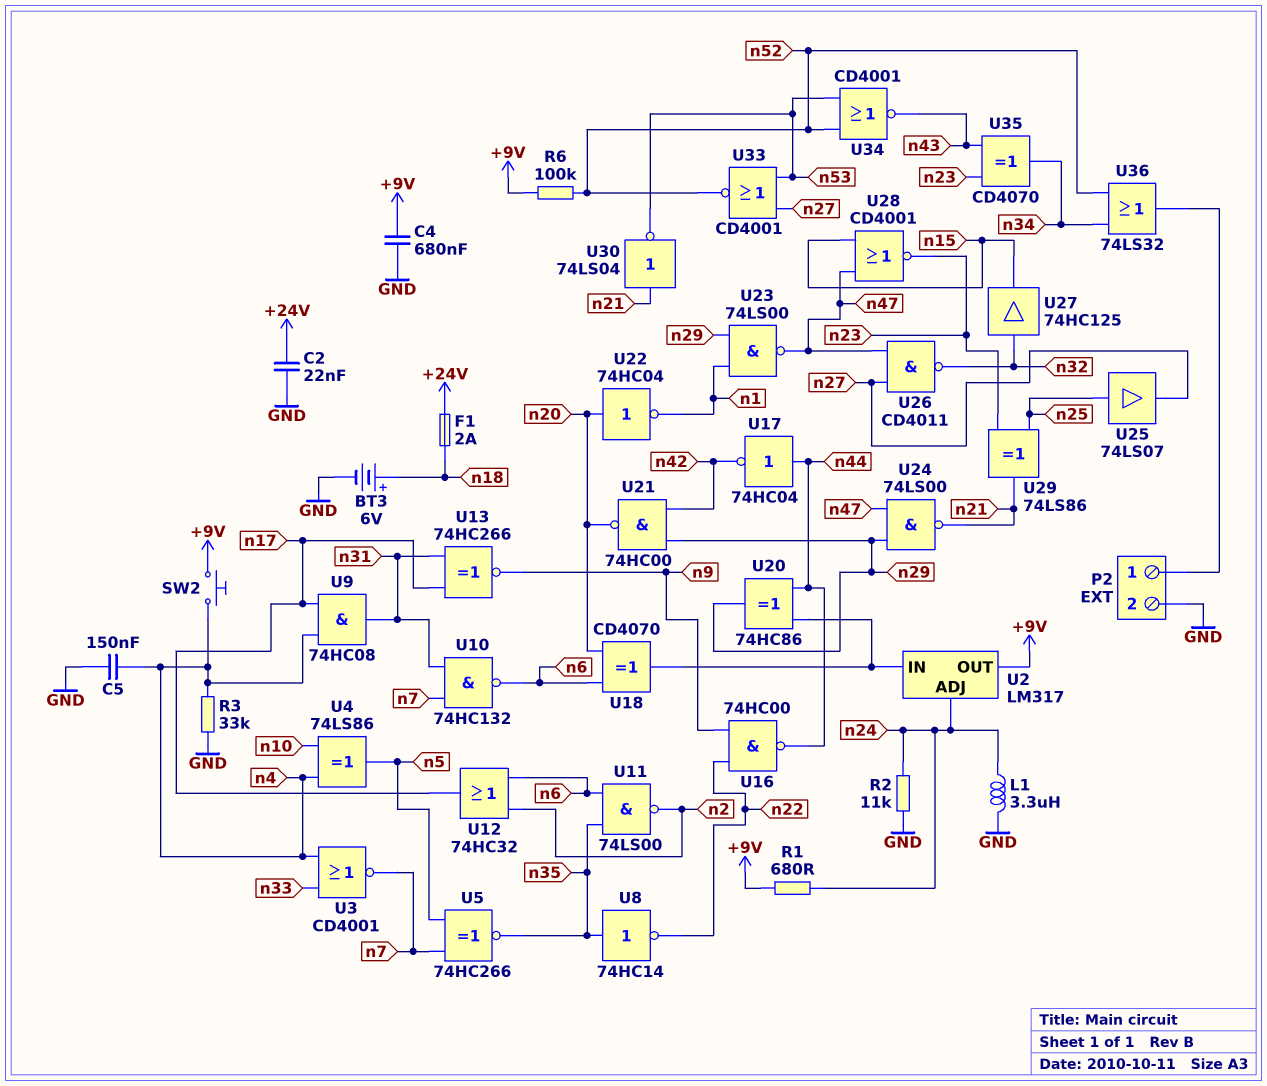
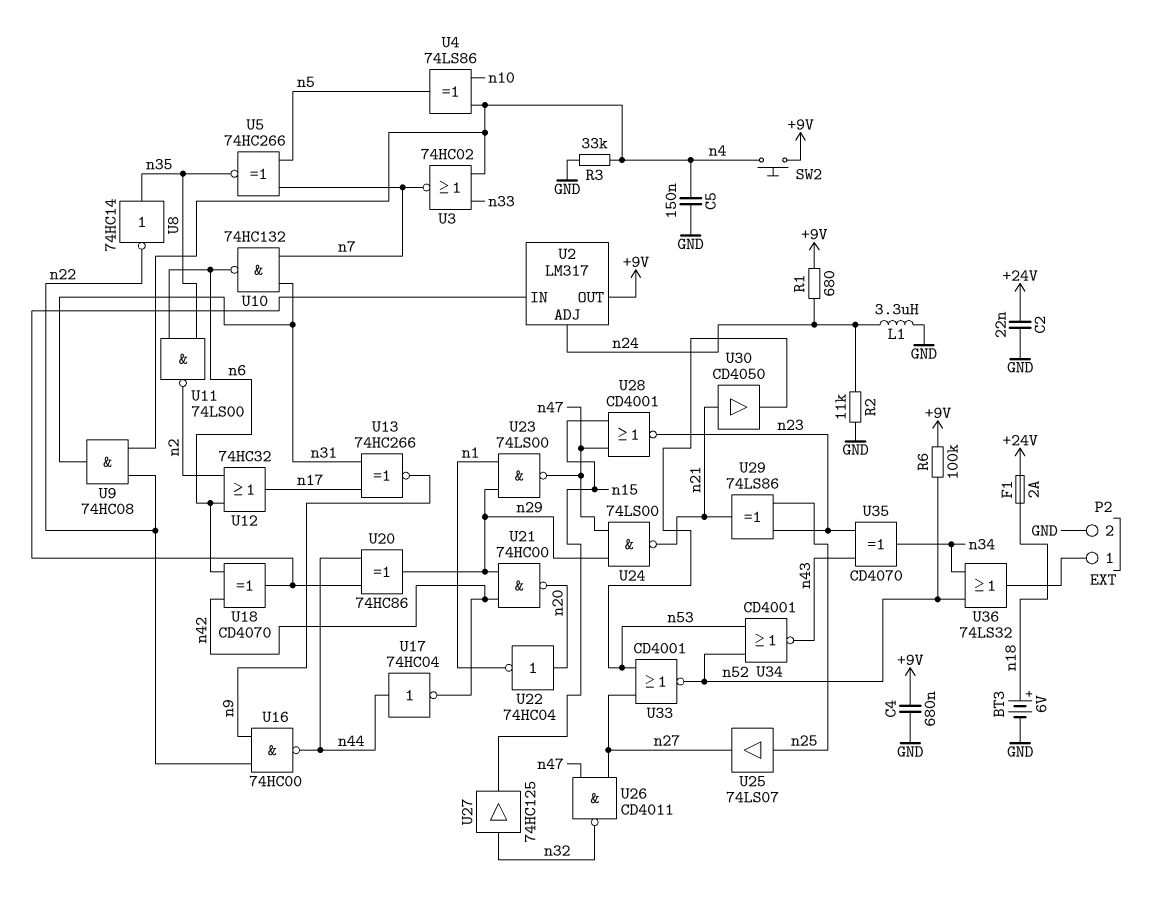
U3: NOR CD4001 (in n4, in n33, out n7) -> NOR 74HC02 (in n4, in n33, out n7)
U9: AND 74HC08 (in n4, in n17, out n31) -> AND 74HC08 (in n4, in n22, out n31)
U18: XOR CD4070 (in n6, in n20, out U2/IN) -> XOR CD4070 (in n6, in n42, out U2/IN)
U30: NOT 74LS04 (in n21, out n53) -> buffer CD4050 (in n21, out n53)

